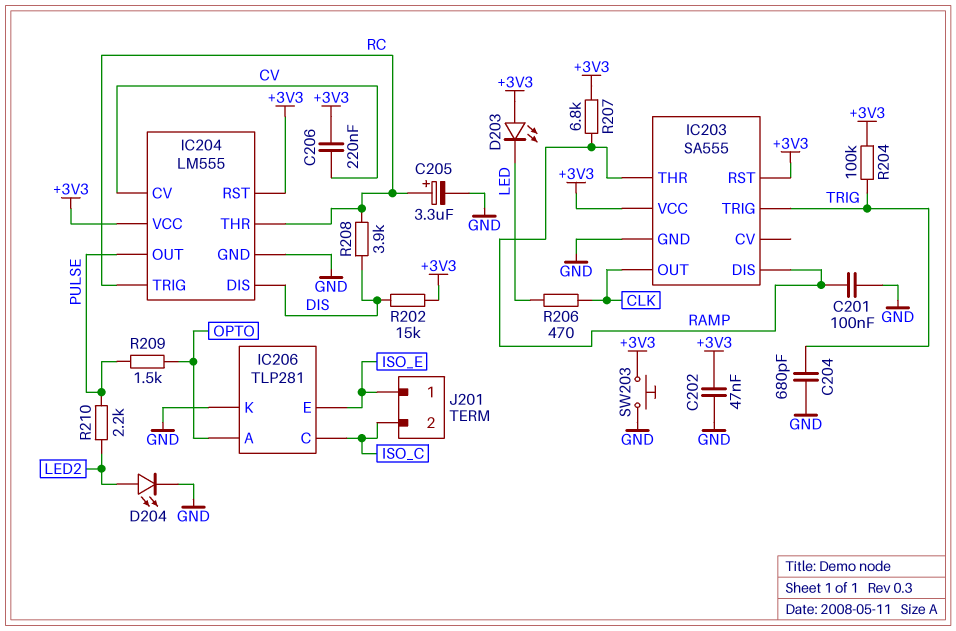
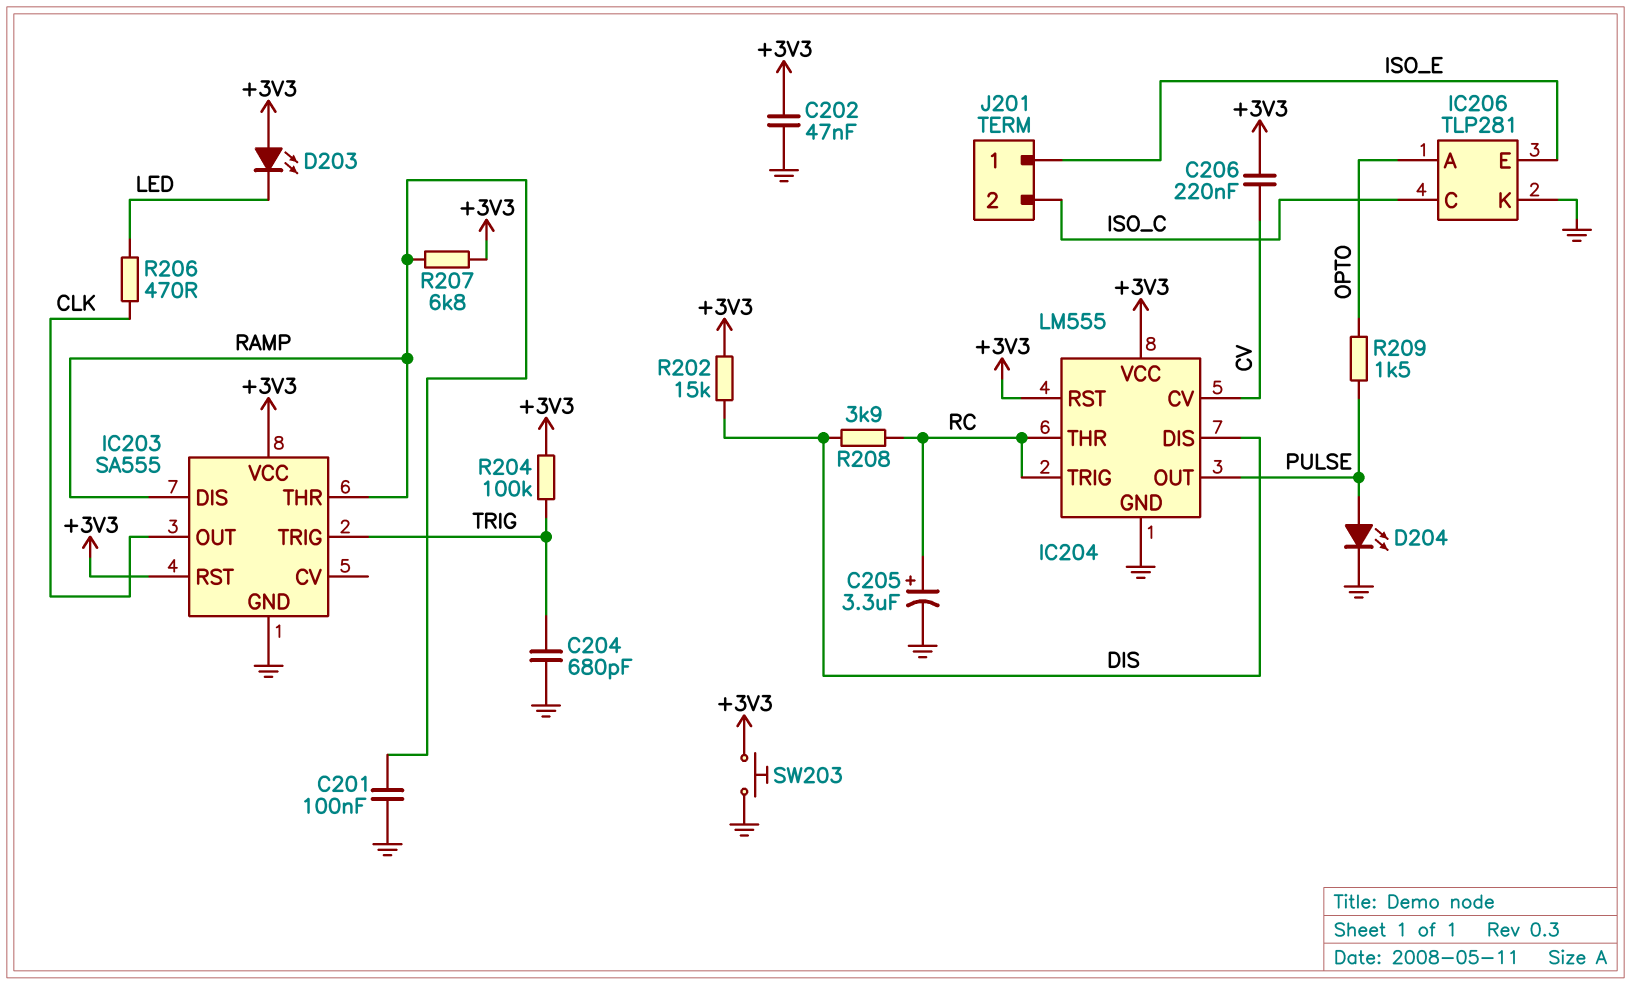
D204: LED (A LED2, K GND) -> LED (A PULSE, K GND)
R210: 2.2k (LED2, PULSE) -> none

